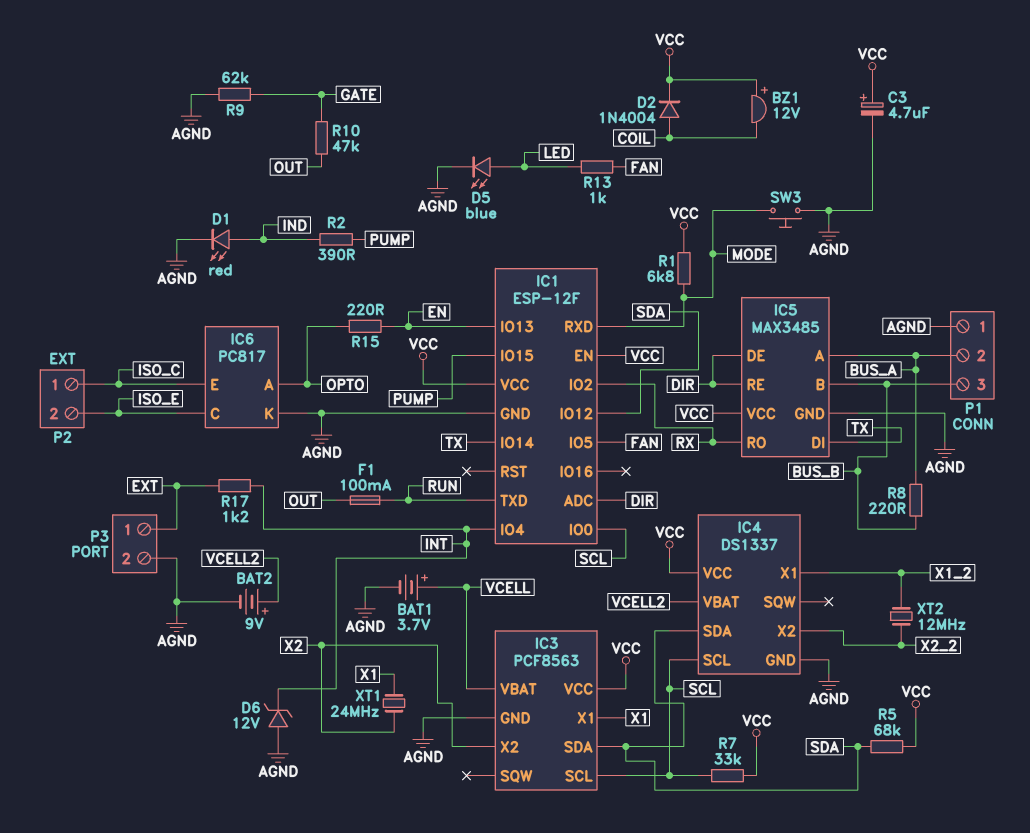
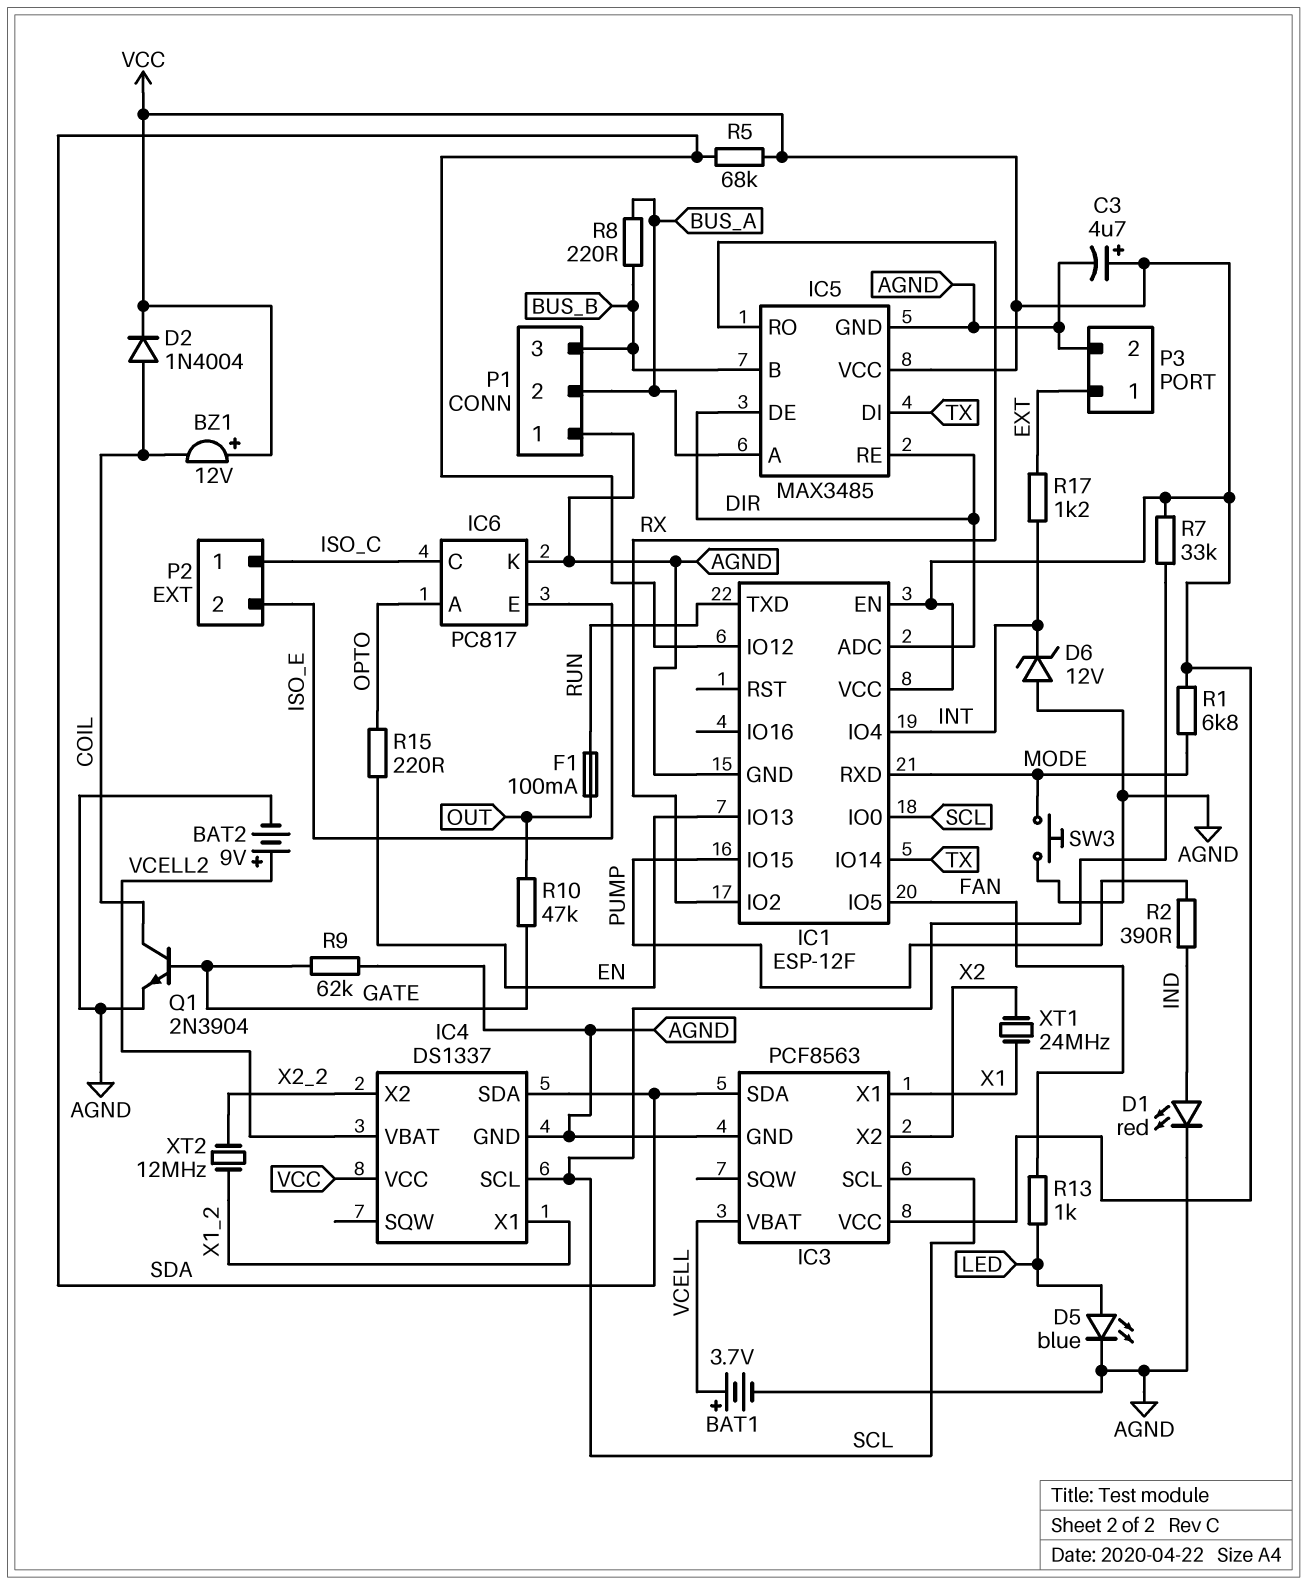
IC6 pin C: ISO_E -> ISO_C
IC6 pin E: ISO_C -> ISO_E
Q1: none -> NPN 2N3904 (B GATE, C COIL, E AGND)

